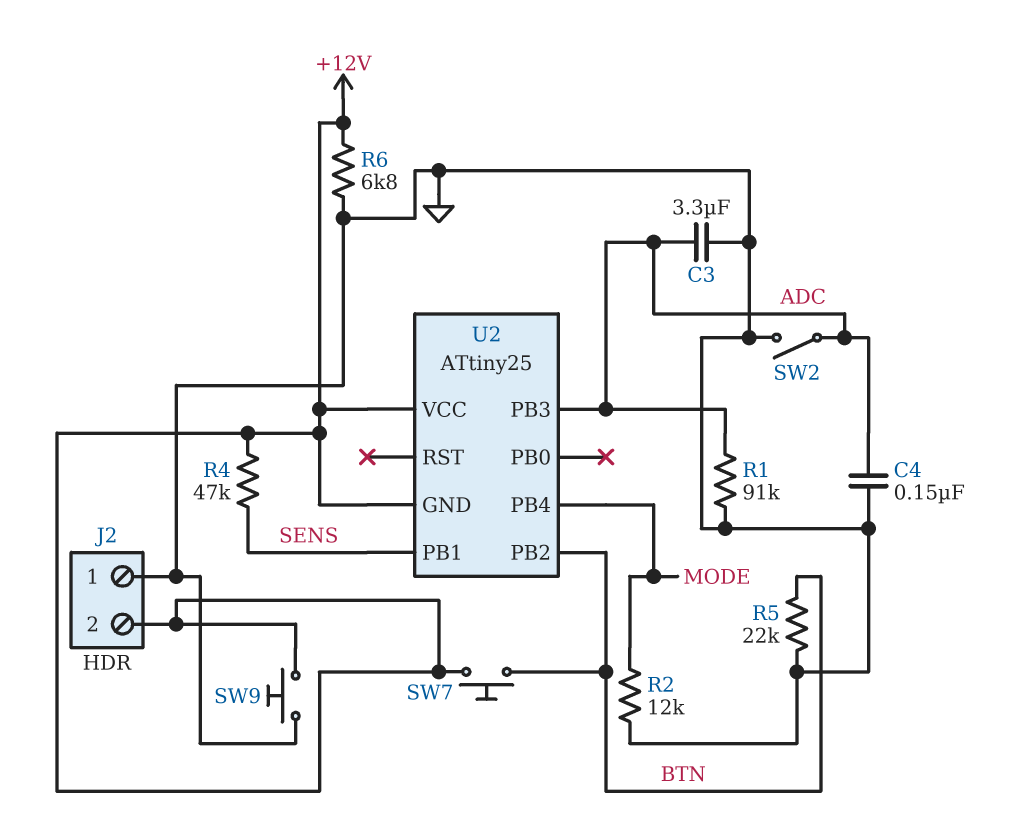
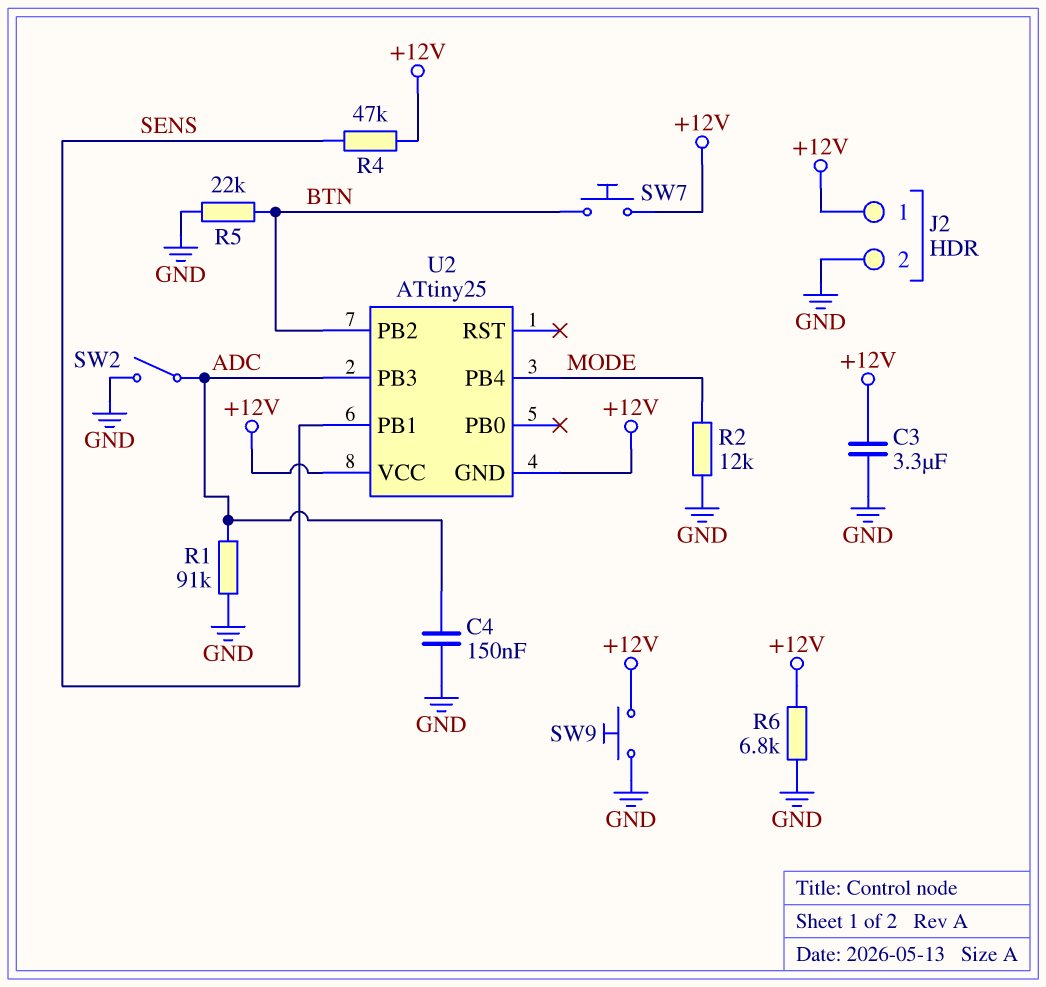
C3: 3.3uF (ADC, GND) -> 3.3uF (+12V, GND)
J2 pin 1: GND -> +12V
J2 pin 2: +12V -> GND

